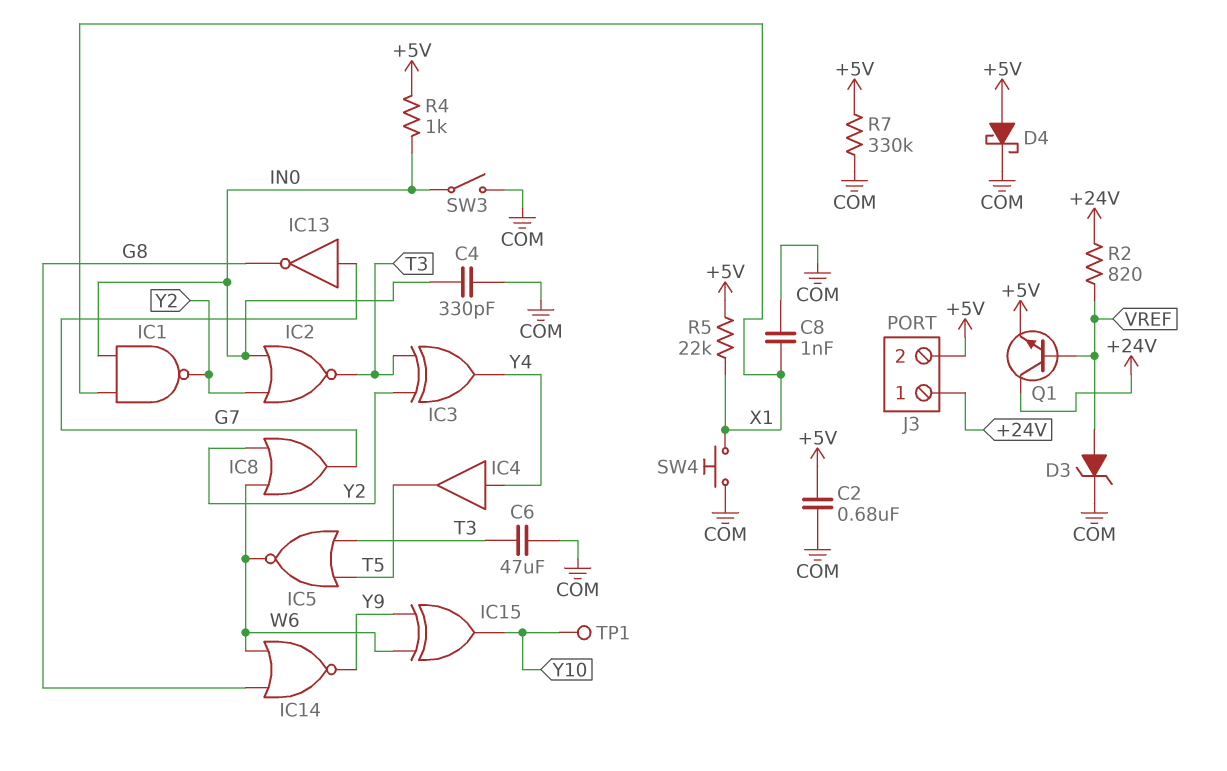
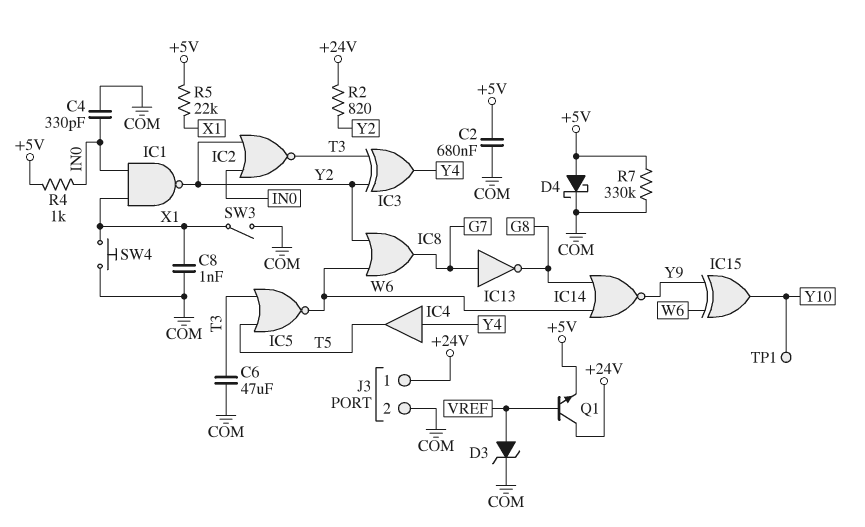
J3 pin 2: +5V -> COM
R2: 820 (+24V, VREF) -> 820 (+24V, Y2)
SW3: switch (COM, IN0) -> switch (COM, X1)

